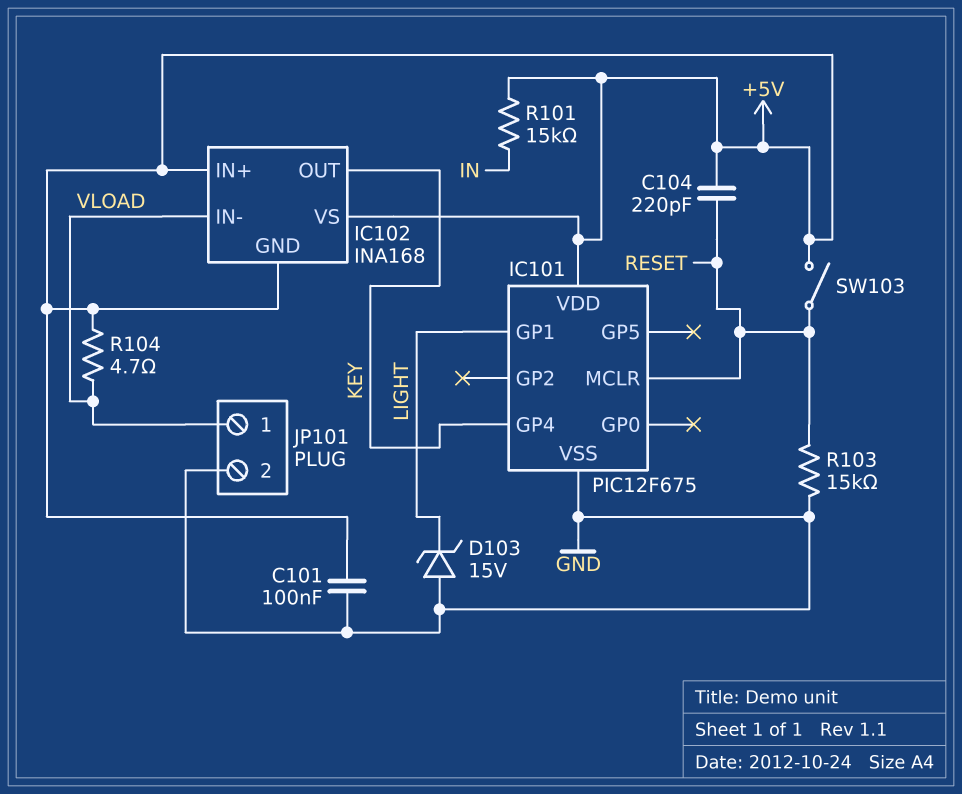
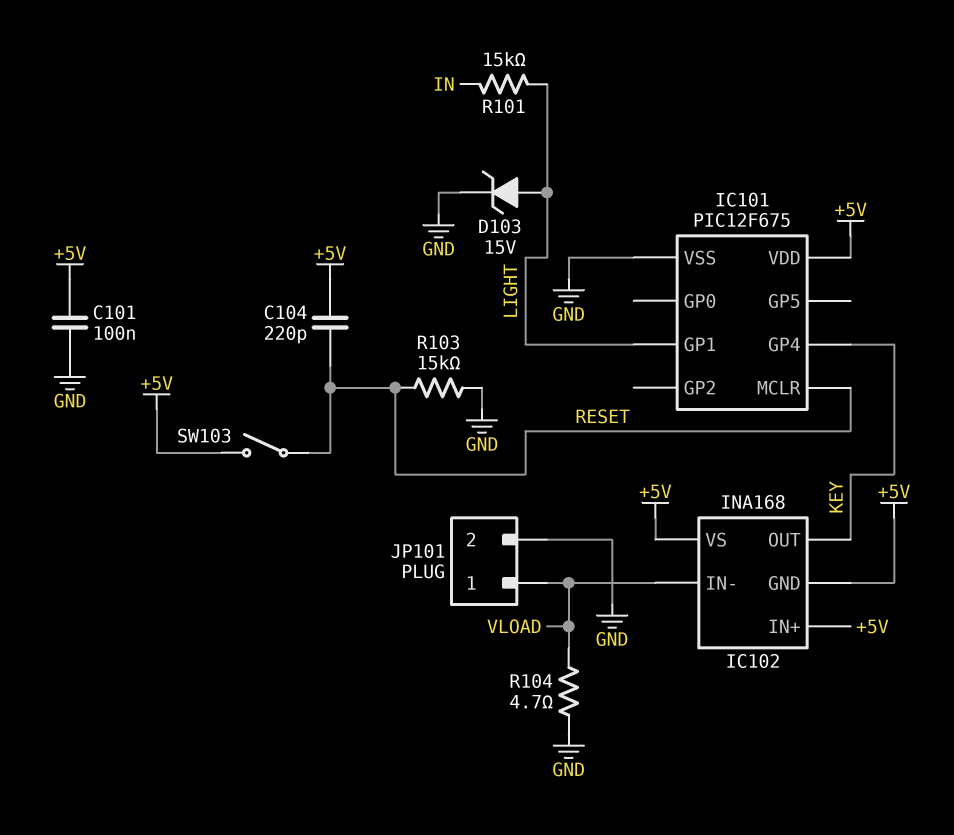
D103: zener 15V (A GND, K LIGHT) -> zener 15V (A LIGHT, K GND)
R101: 15k (+5V, IN) -> 15k (IN, LIGHT)
R104: 4.7 (+5V, VLOAD) -> 4.7 (GND, VLOAD)

